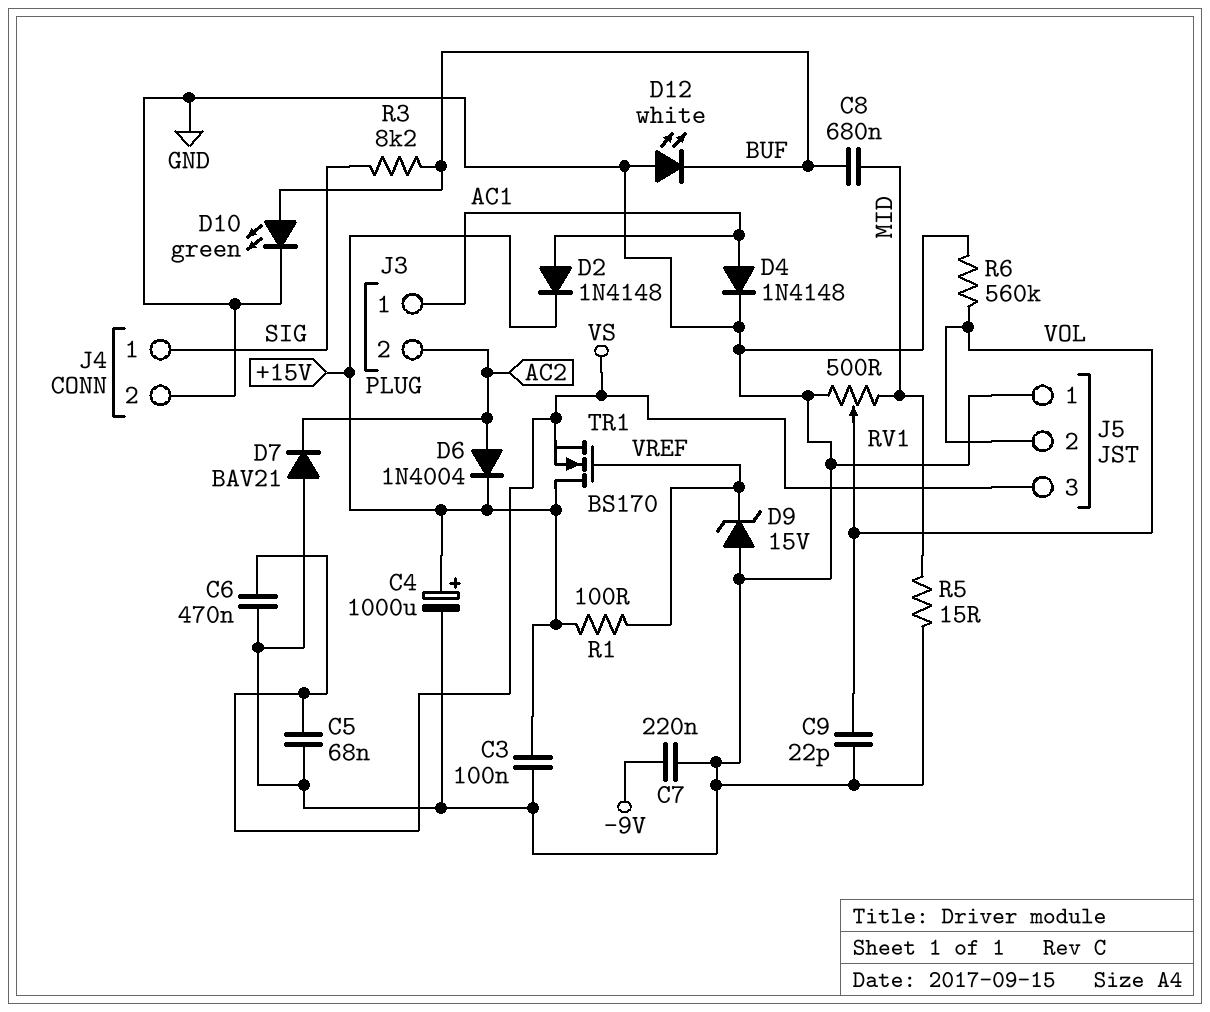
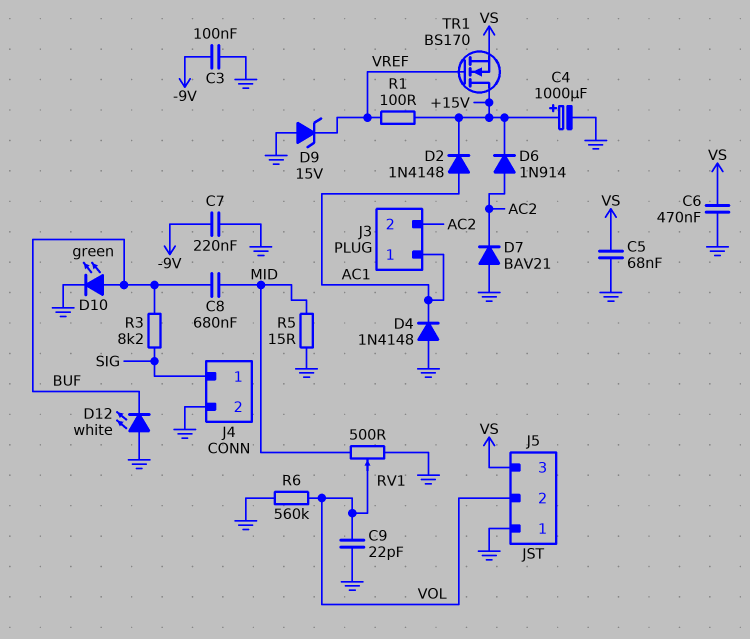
C3: 100nF (+15V, GND) -> 100nF (-9V, GND)
D4: diode 1N4148 (A AC1, K GND) -> diode 1N4148 (A GND, K AC1)
D6: diode 1N4004 (A AC2, K +15V) -> diode 1N914 (A AC2, K +15V)

